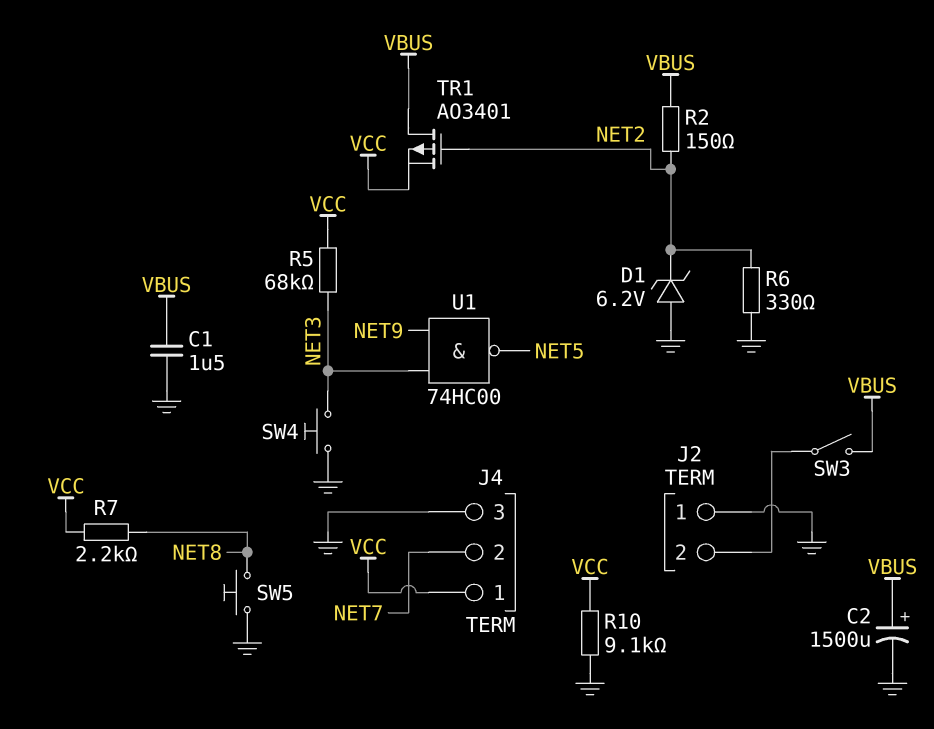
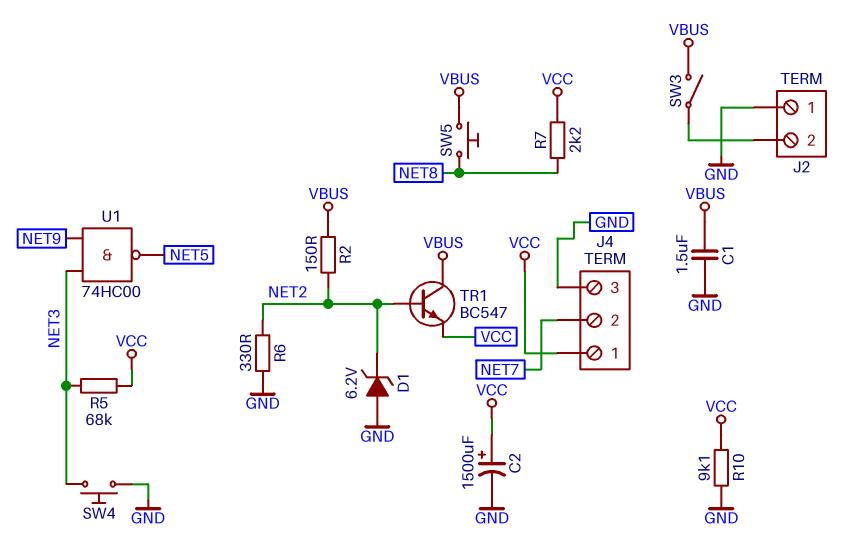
C2: 1500uF (plus VBUS, minus GND) -> 1500uF (plus VCC, minus GND)
SW5: button (GND, NET8) -> button (NET8, VBUS)
TR1: PMOS AO3401 (G NET2, D VBUS, S VCC) -> NPN BC547 (B NET2, C VBUS, E VCC)

